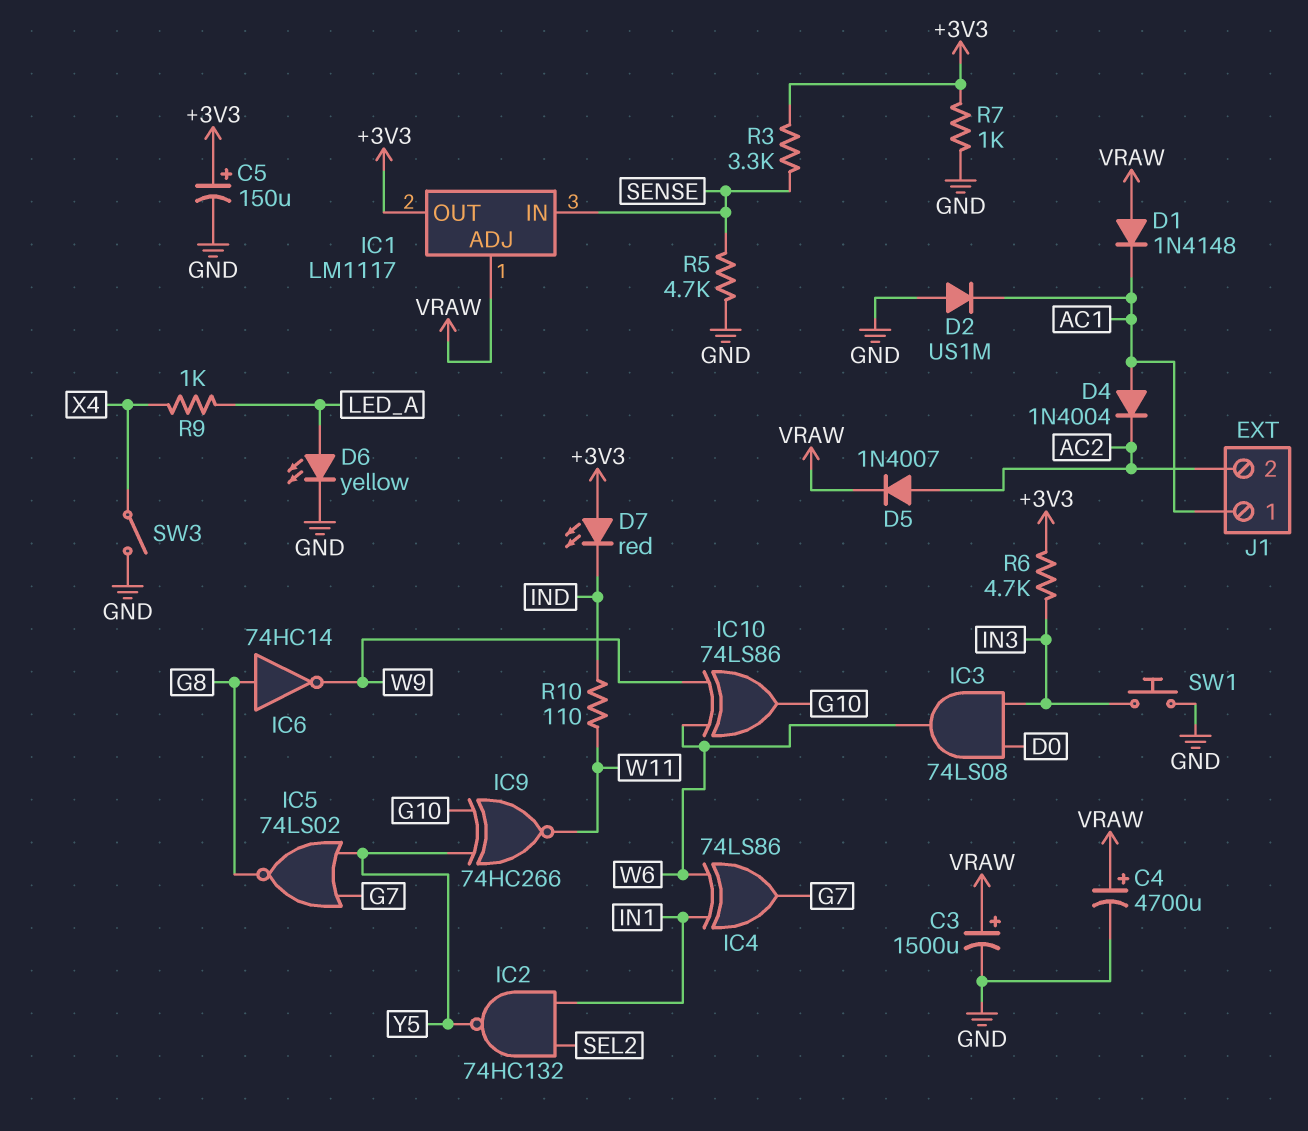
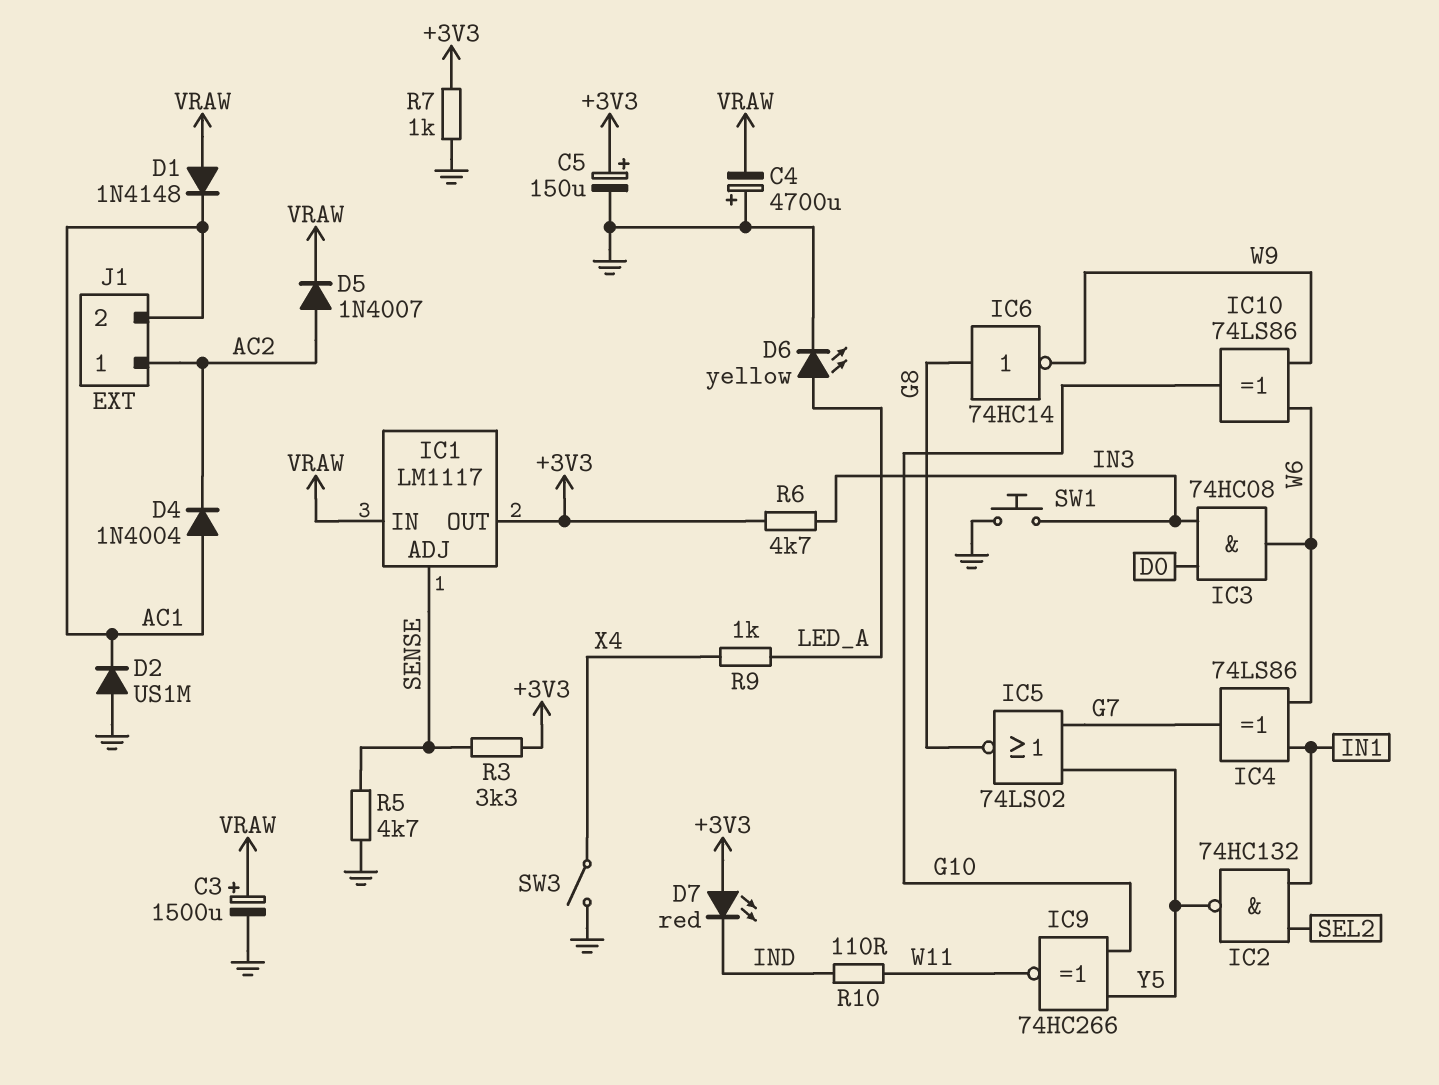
C4: 4700uF (plus VRAW, minus GND) -> 4700uF (plus GND, minus VRAW)
IC1 pin ADJ: VRAW -> SENSE
IC1 pin IN: SENSE -> VRAW
IC3: AND 74LS08 (in D0, in IN3, out W6) -> AND 74HC08 (in D0, in IN3, out W6)
J1 pin 1: AC1 -> AC2
J1 pin 2: AC2 -> AC1

